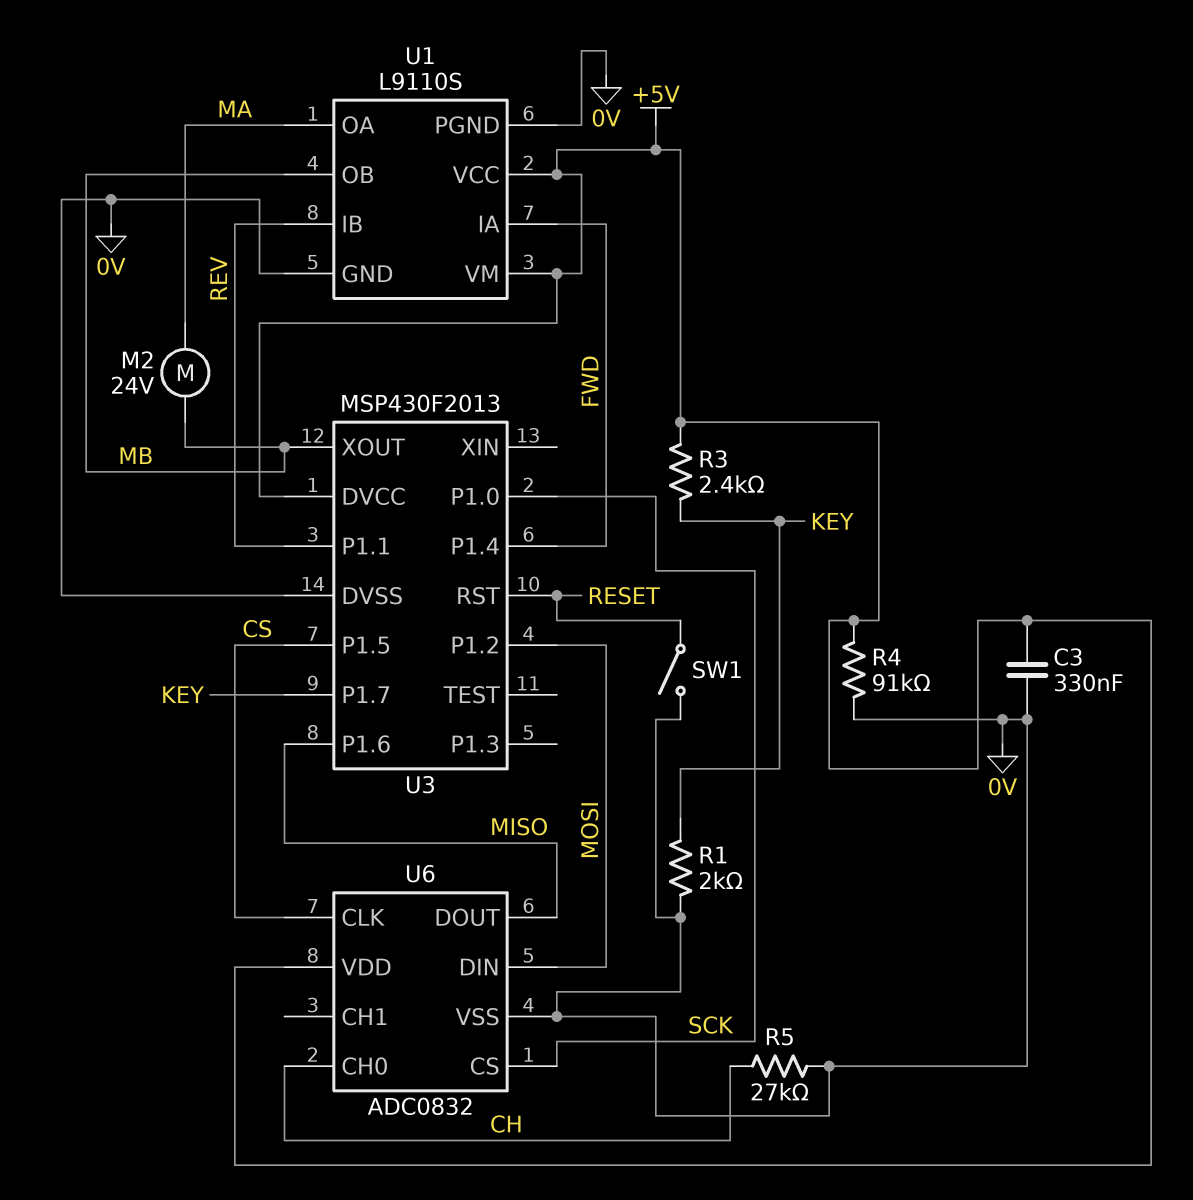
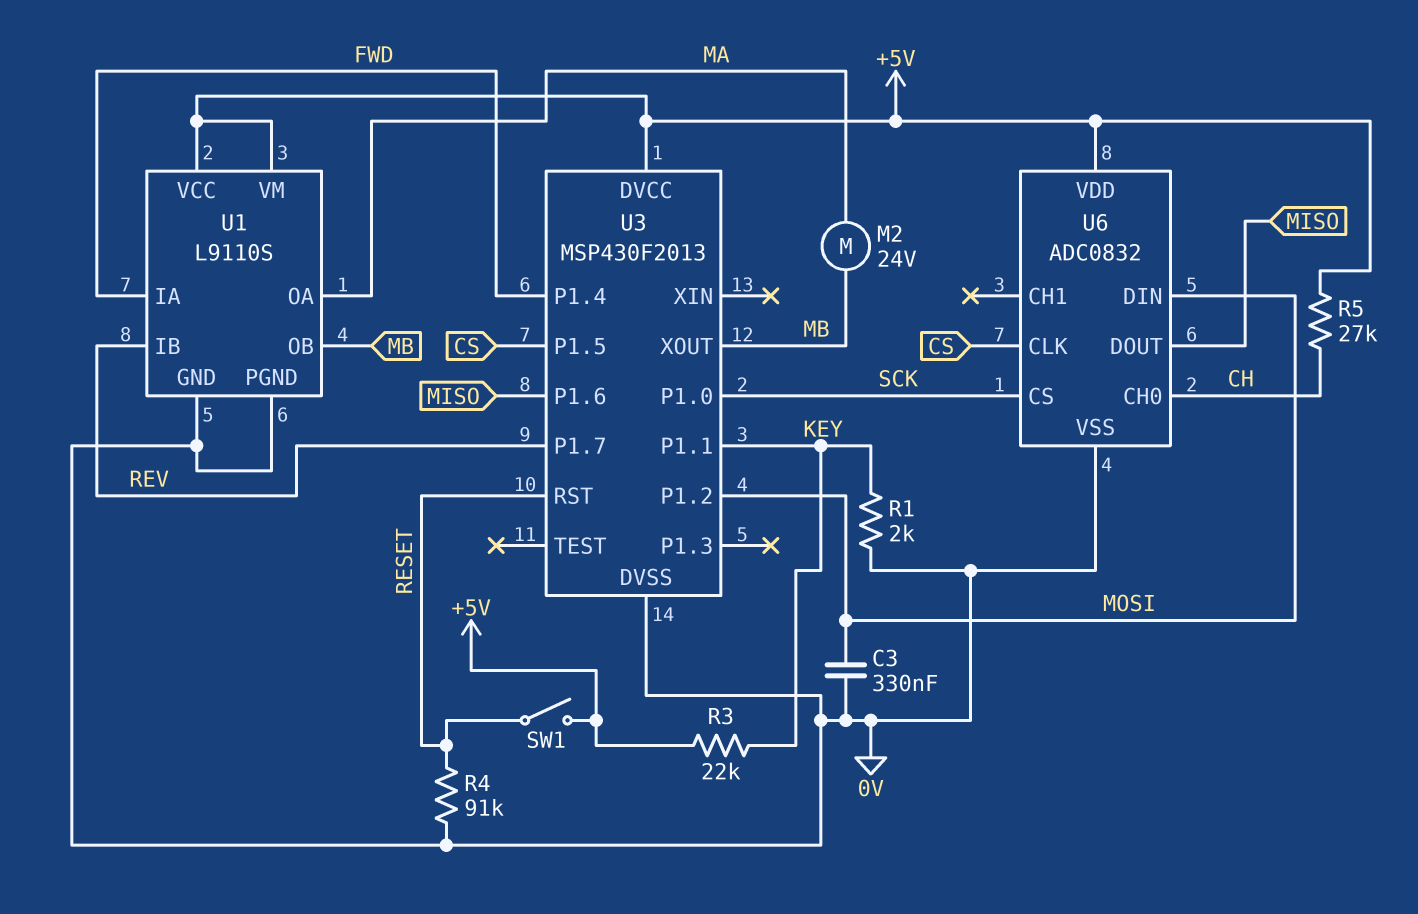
C3: 330nF (+5V, 0V) -> 330nF (0V, MOSI)
R3: 2.4k (+5V, KEY) -> 22k (+5V, KEY)
R4: 91k (+5V, 0V) -> 91k (0V, RESET)
R5: 27k (0V, CH) -> 27k (+5V, CH)
SW1: switch (0V, RESET) -> switch (+5V, RESET)
U3 pin P1.1: REV -> KEY
U3 pin P1.7: KEY -> REV

